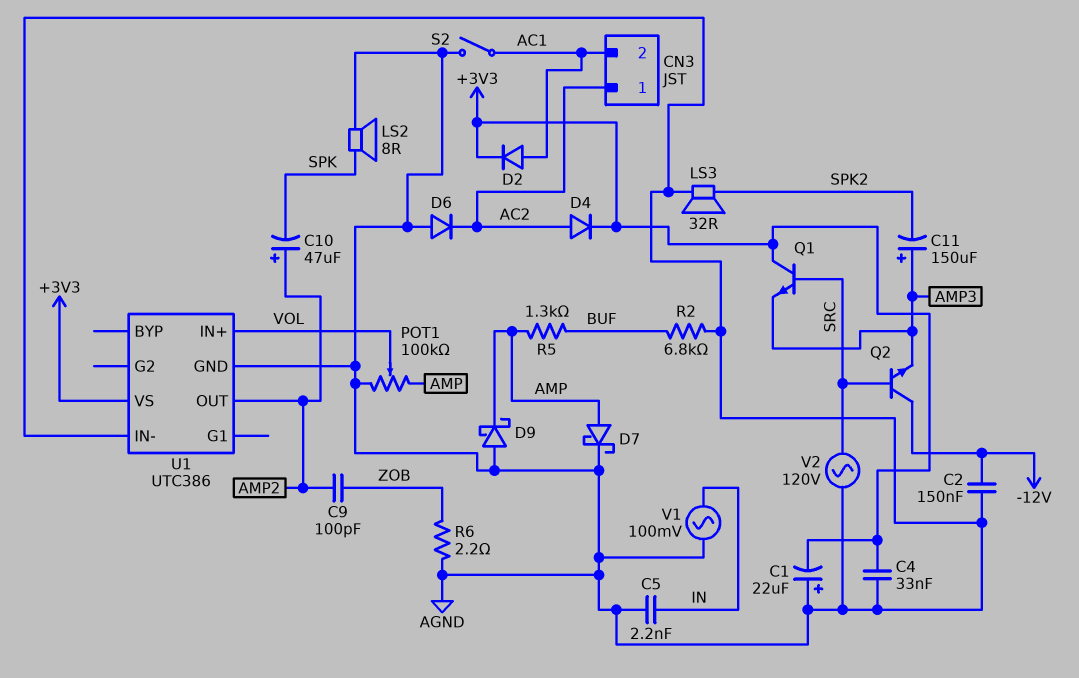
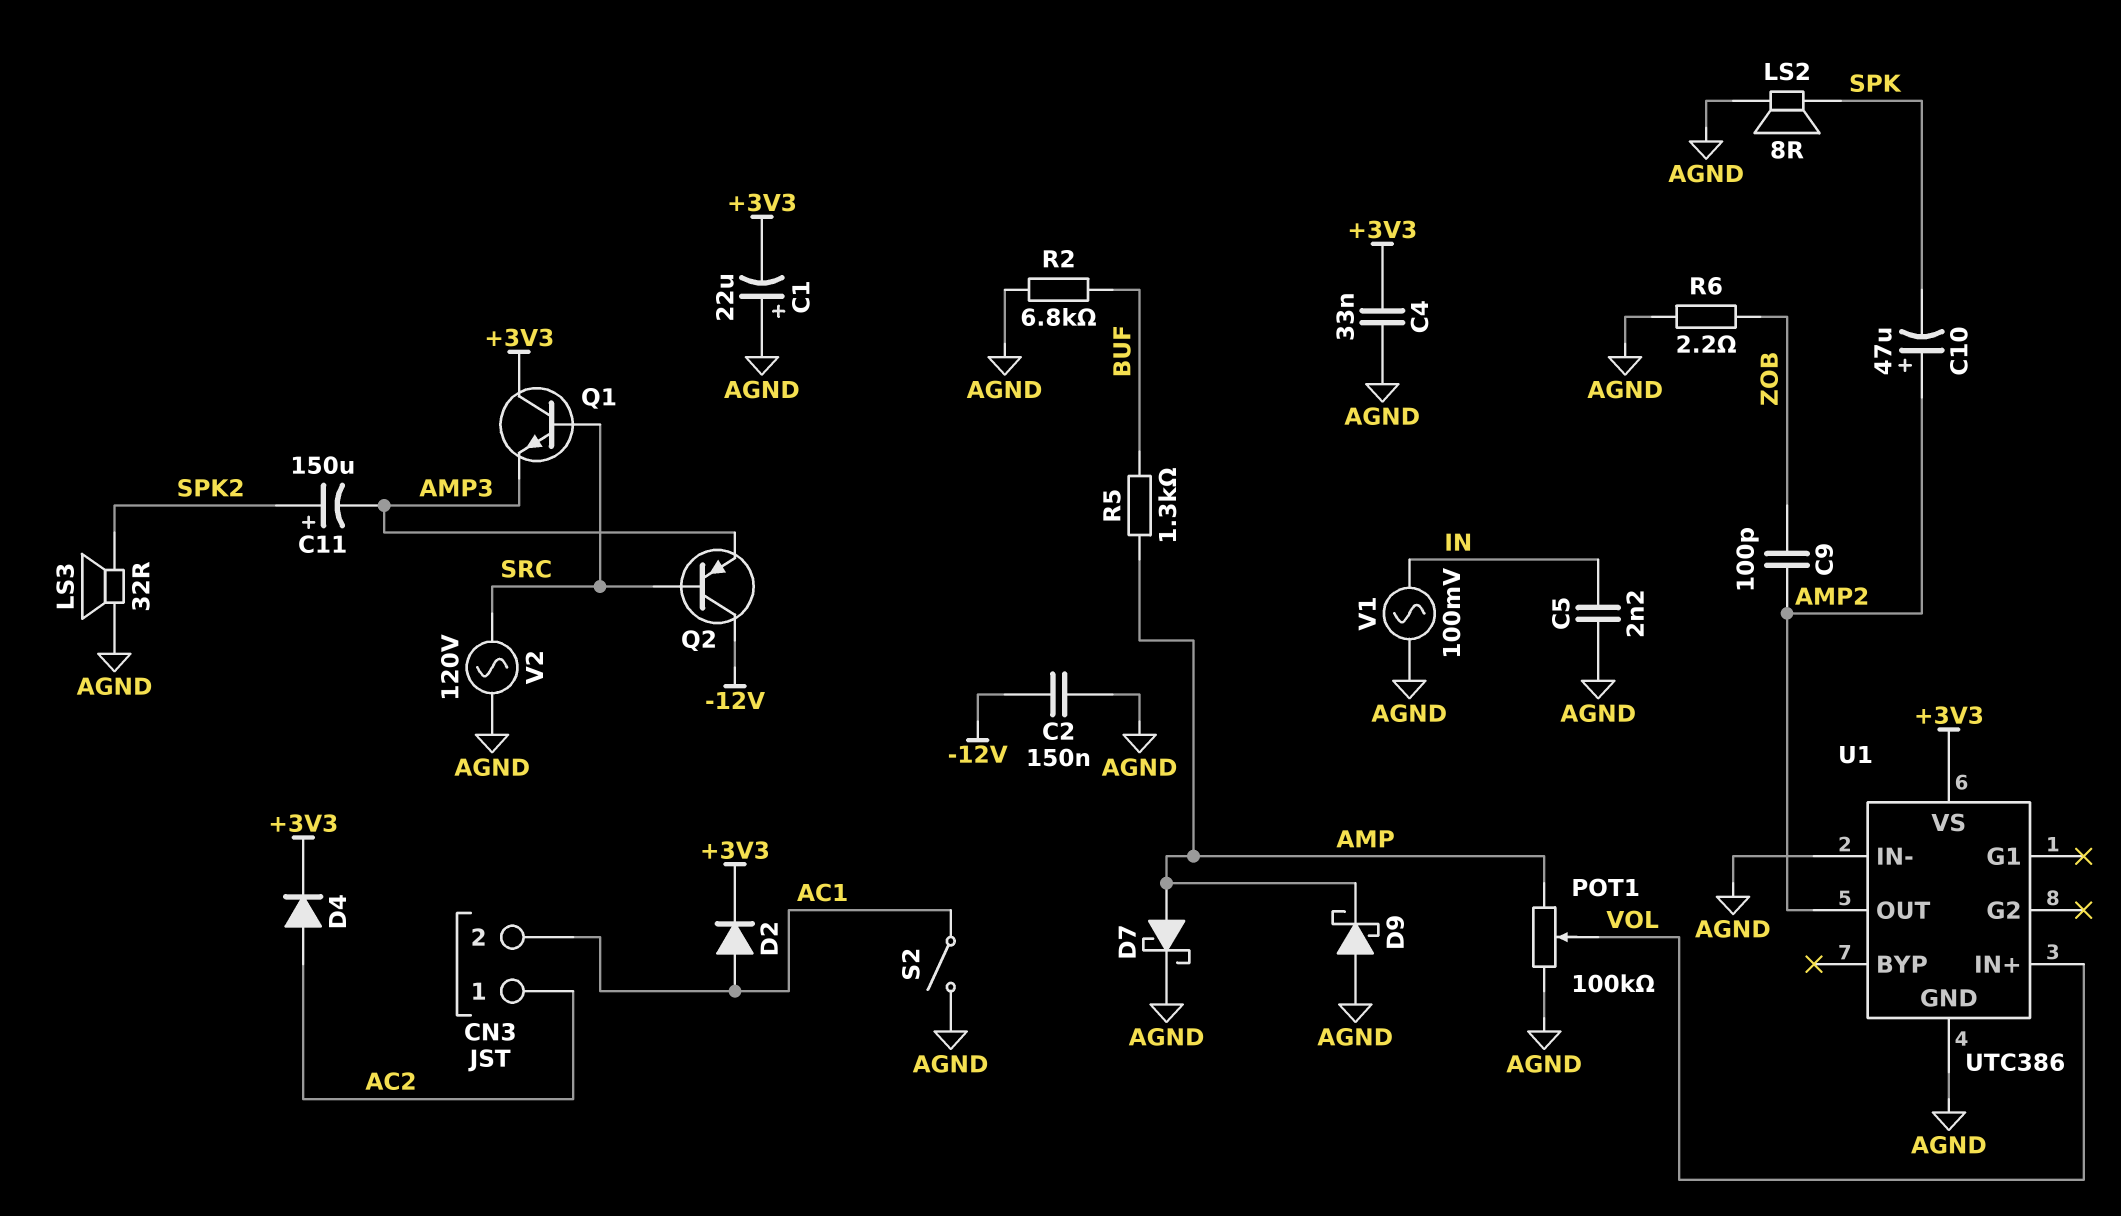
C11: 150uF (plus AMP3, minus SPK2) -> 150uF (plus SPK2, minus AMP3)
D6: diode (A AGND, K AC2) -> none
Q2: NPN (B SRC, C -12V, E AMP3) -> PNP (B SRC, C -12V, E AMP3)

